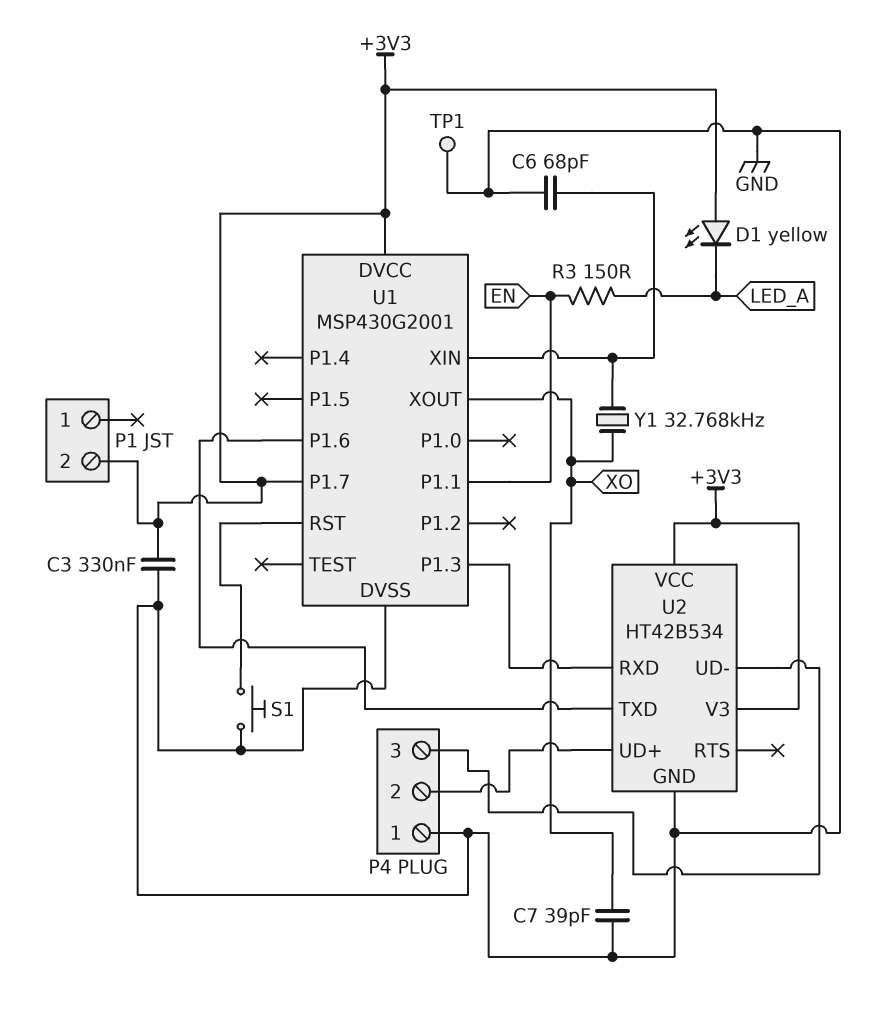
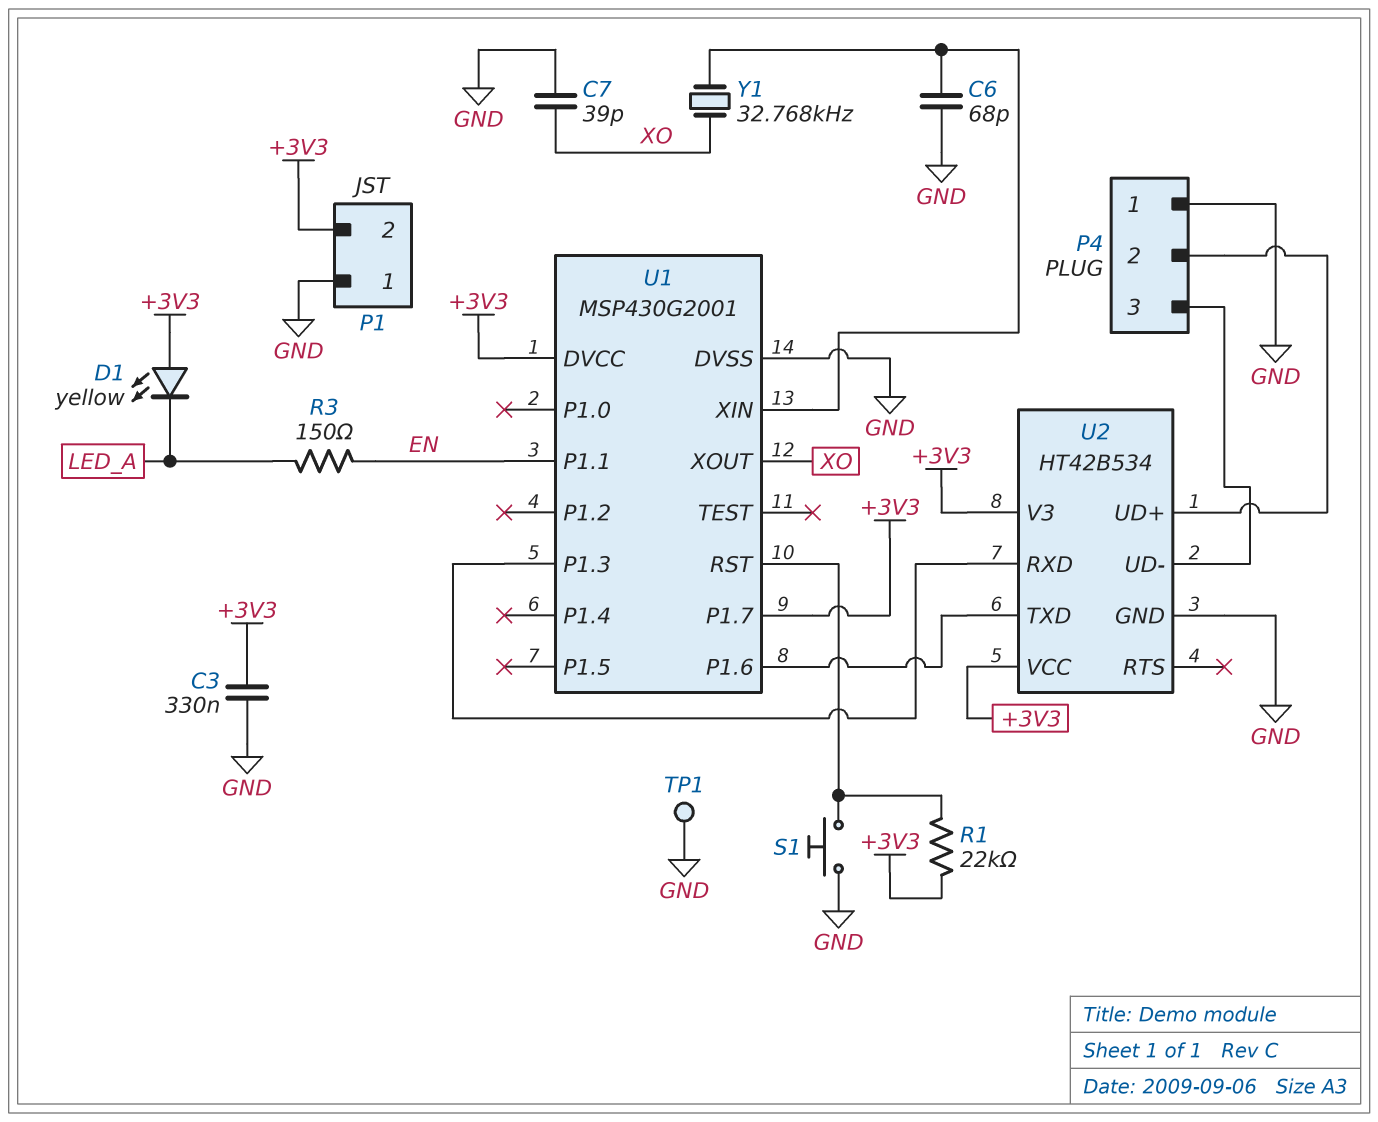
P1 pin 1: none -> GND
R1: none -> 22k (+3V3, U1/RST)

